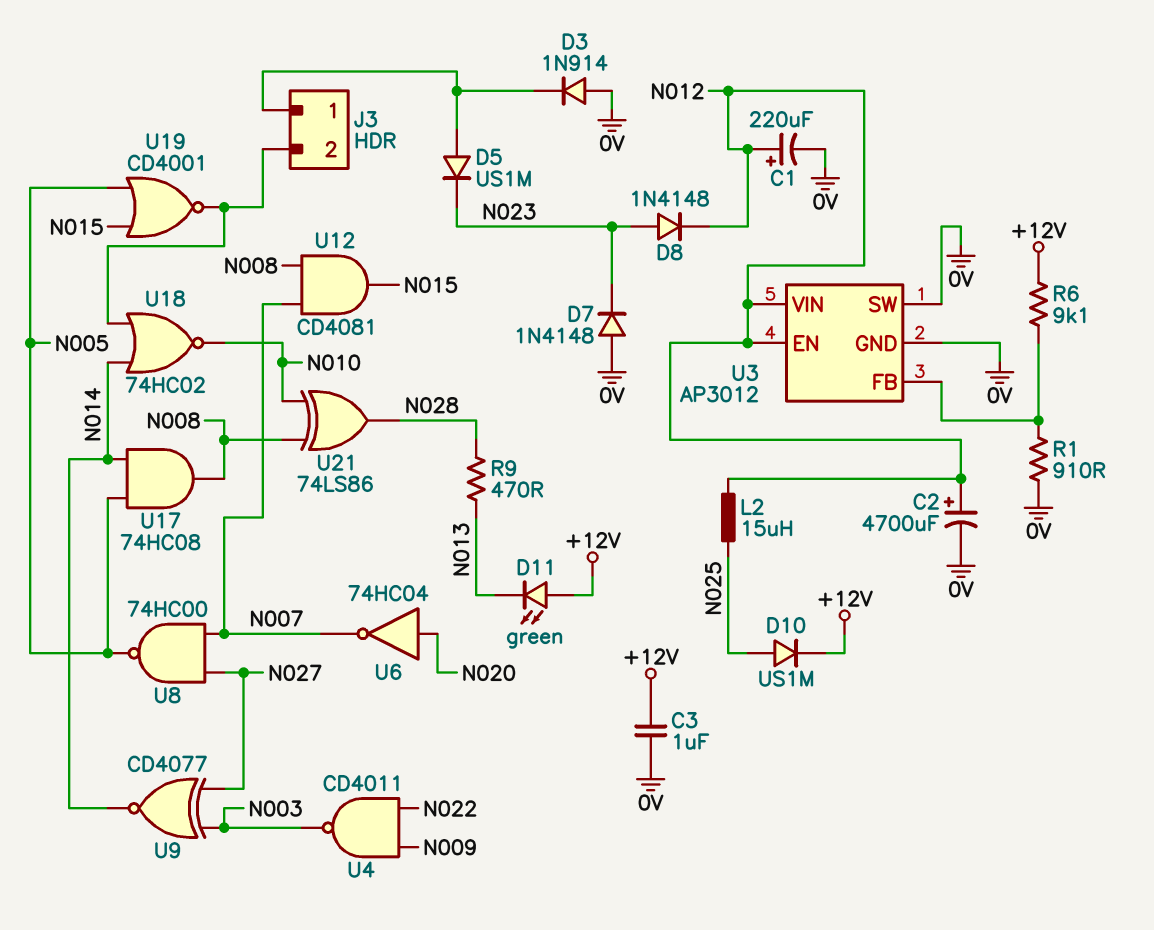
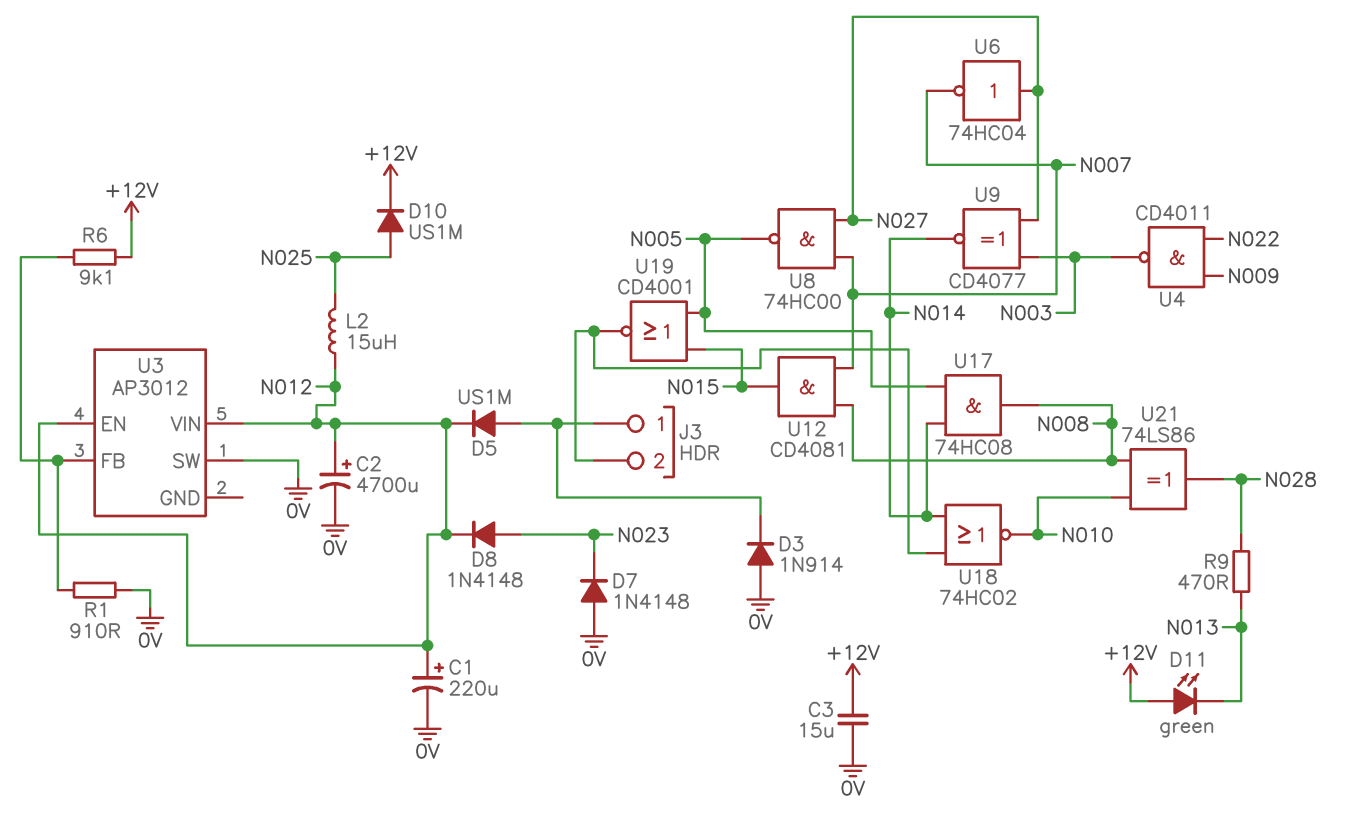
C3: 1uF (+12V, 0V) -> 15uF (+12V, 0V)
D5: diode US1M (A J3/1, K N023) -> diode US1M (A J3/1, K N012)
U3 pin GND: 0V -> none
U6: NOT 74HC04 (in N020, out N007) -> NOT 74HC04 (in N027, out N007)

